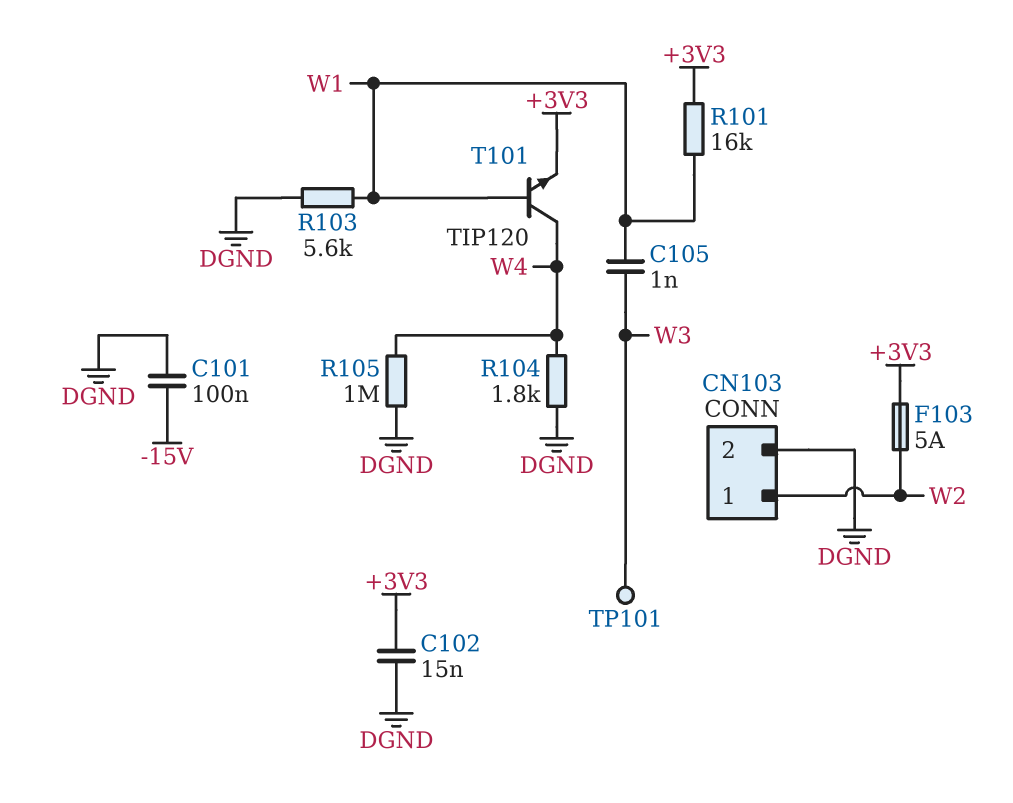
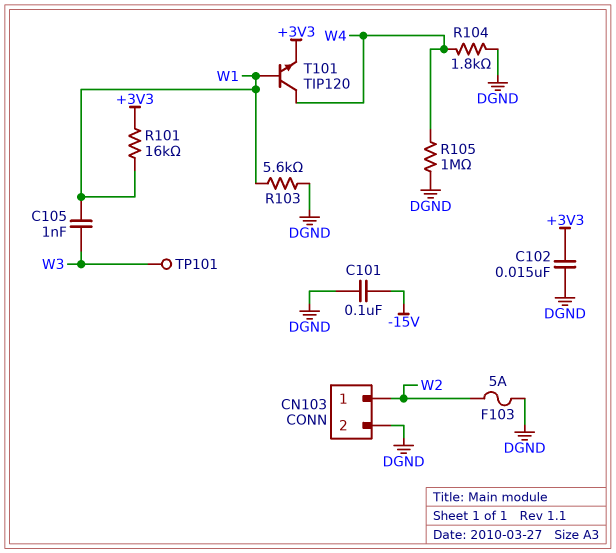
F103: 5A (+3V3, W2) -> 5A (DGND, W2)

